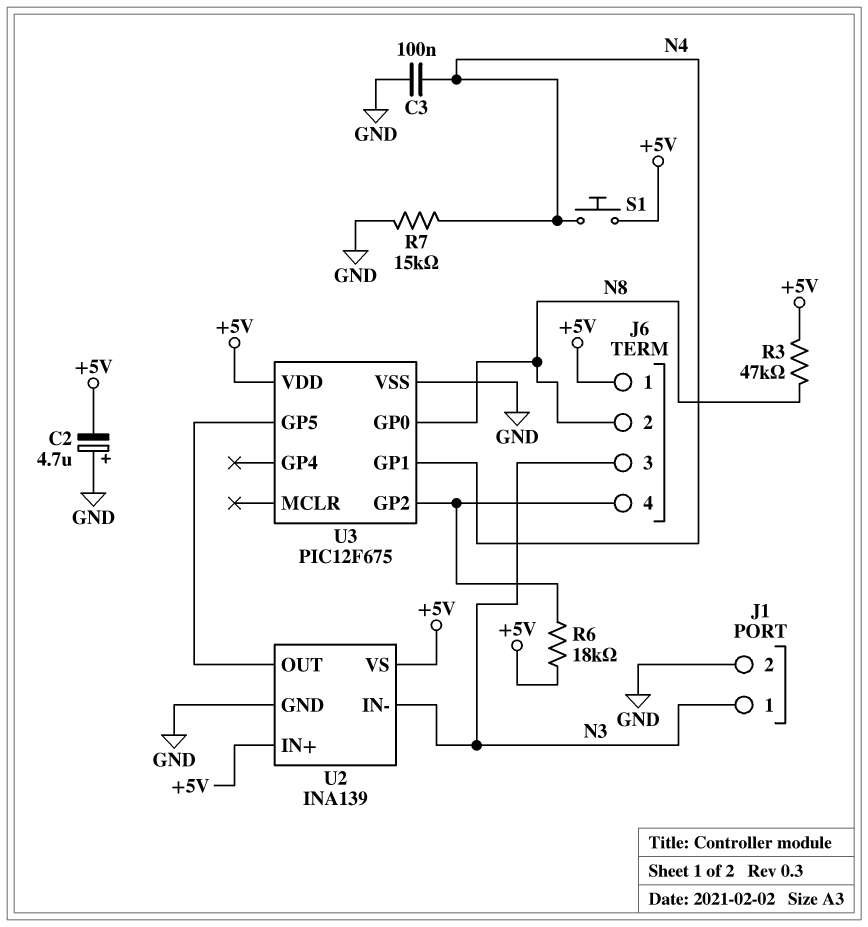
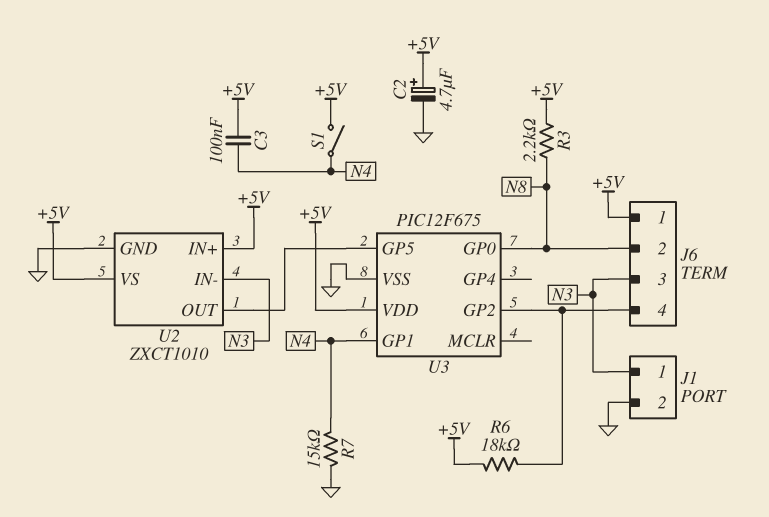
C2: 4.7uF (plus GND, minus +5V) -> 4.7uF (plus +5V, minus GND)
C3: 100nF (GND, N4) -> 100nF (+5V, N4)
R3: 47k (+5V, N8) -> 2.2k (+5V, N8)
S1: button (+5V, N4) -> switch (+5V, N4)
U2: INA139 -> ZXCT1010

